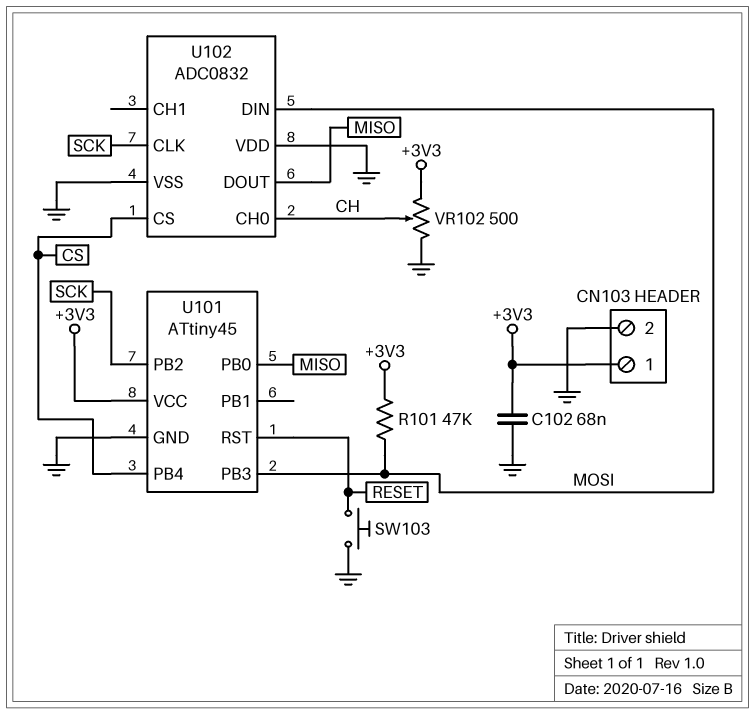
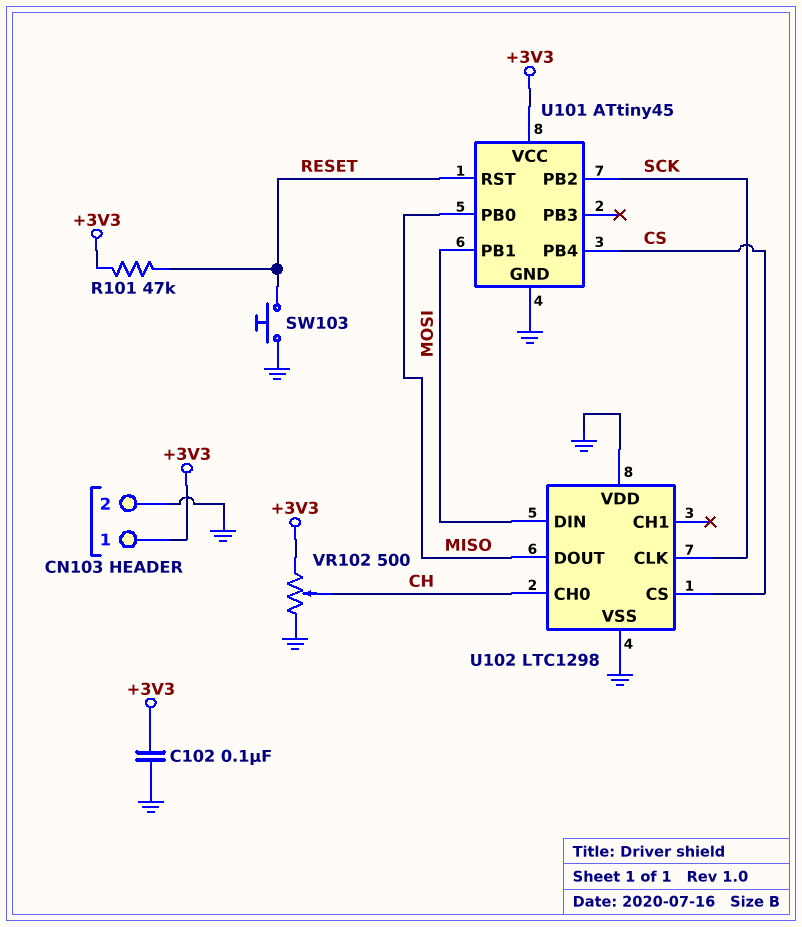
C102: 68nF (+3V3, GND) -> 100nF (+3V3, GND)
R101: 47k (+3V3, MOSI) -> 47k (+3V3, RESET)
U101 pin PB1: none -> MOSI
U101 pin PB3: MOSI -> none
U102: ADC0832 -> LTC1298

